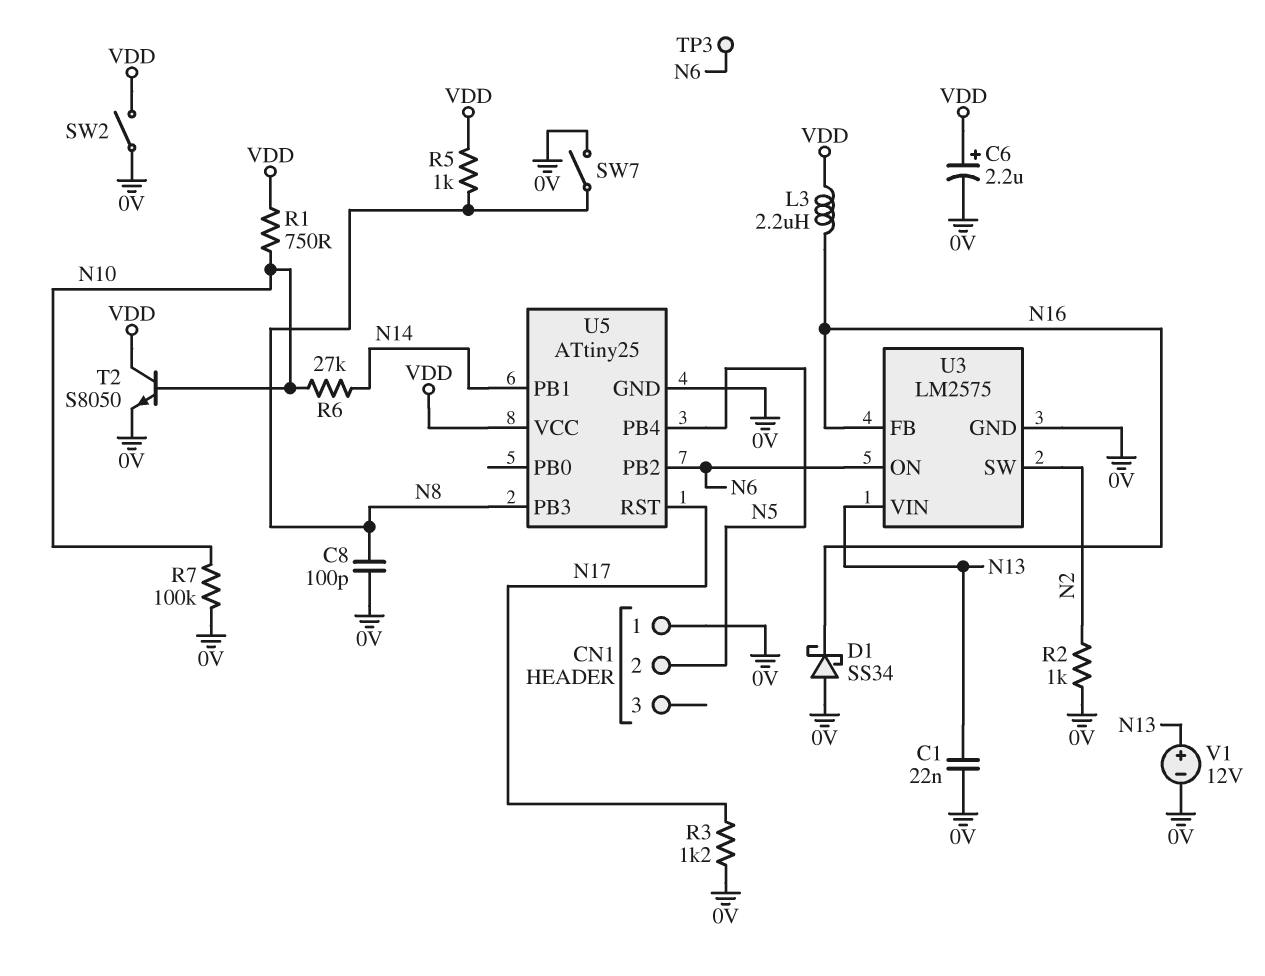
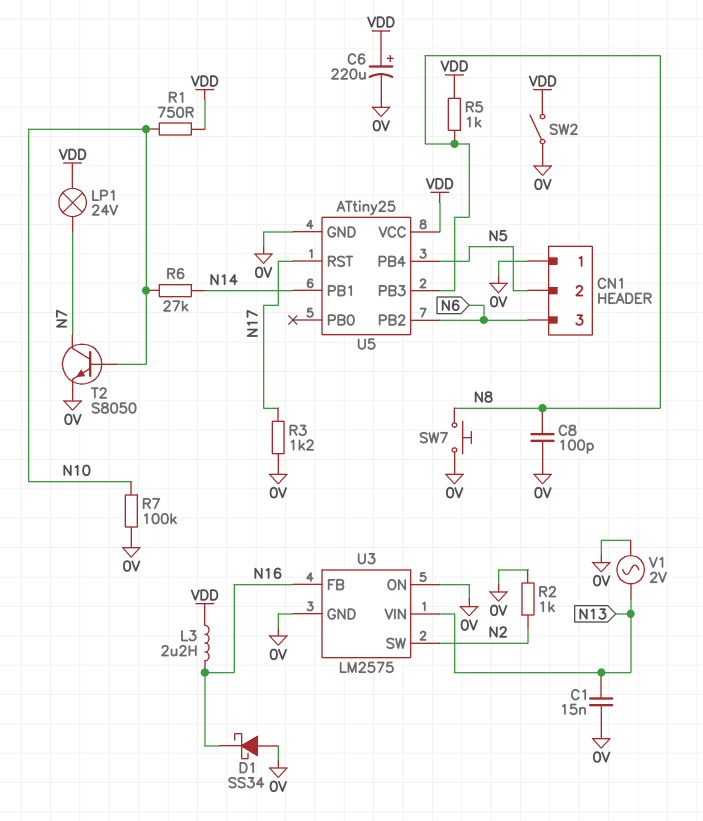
C1: 22nF (0V, N13) -> 15nF (0V, N13)
C6: 2.2uF (plus VDD, minus 0V) -> 220uF (plus VDD, minus 0V)
CN1 pin 3: none -> N6
LP1: none -> lamp 24V (N7, VDD)
SW7: switch (0V, N8) -> button (0V, N8)
T2: NPN S8050 (B N10, C VDD, E 0V) -> NPN S8050 (B N10, C N7, E 0V)
TP3: test point (N6) -> none
U3 pin ON: N6 -> 0V
V1: 12V (plus N13, minus 0V) -> AC 2V (0V, N13)

